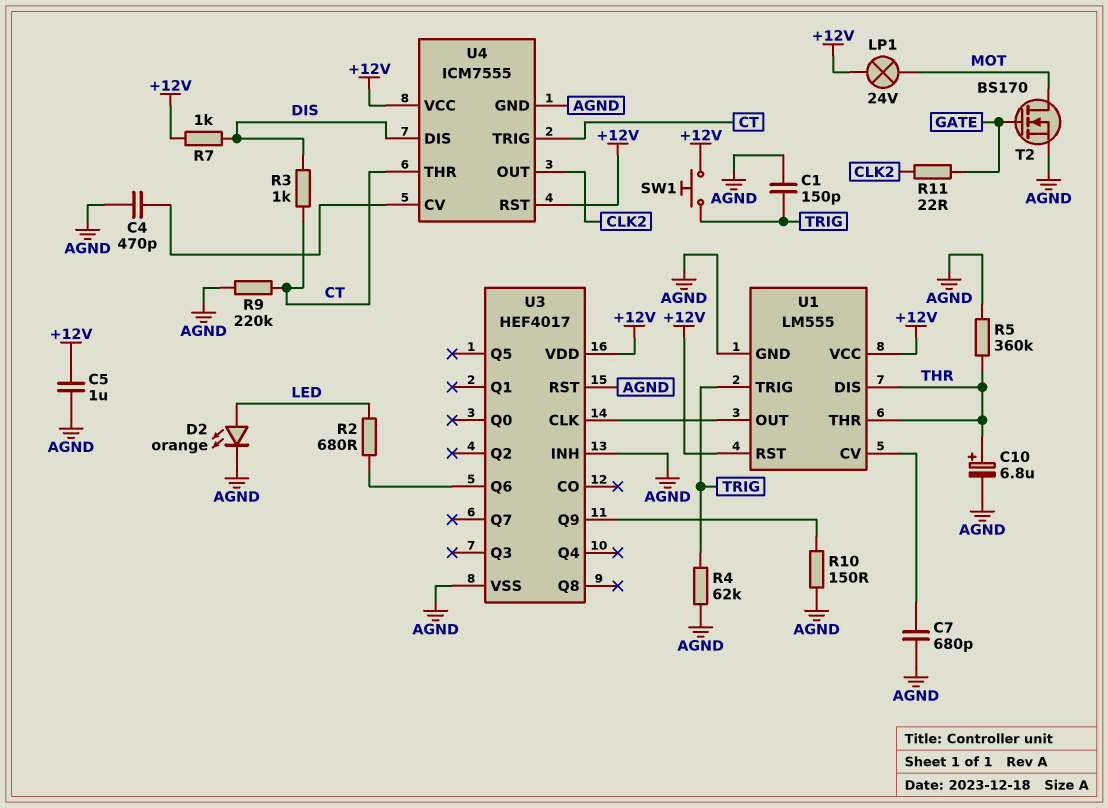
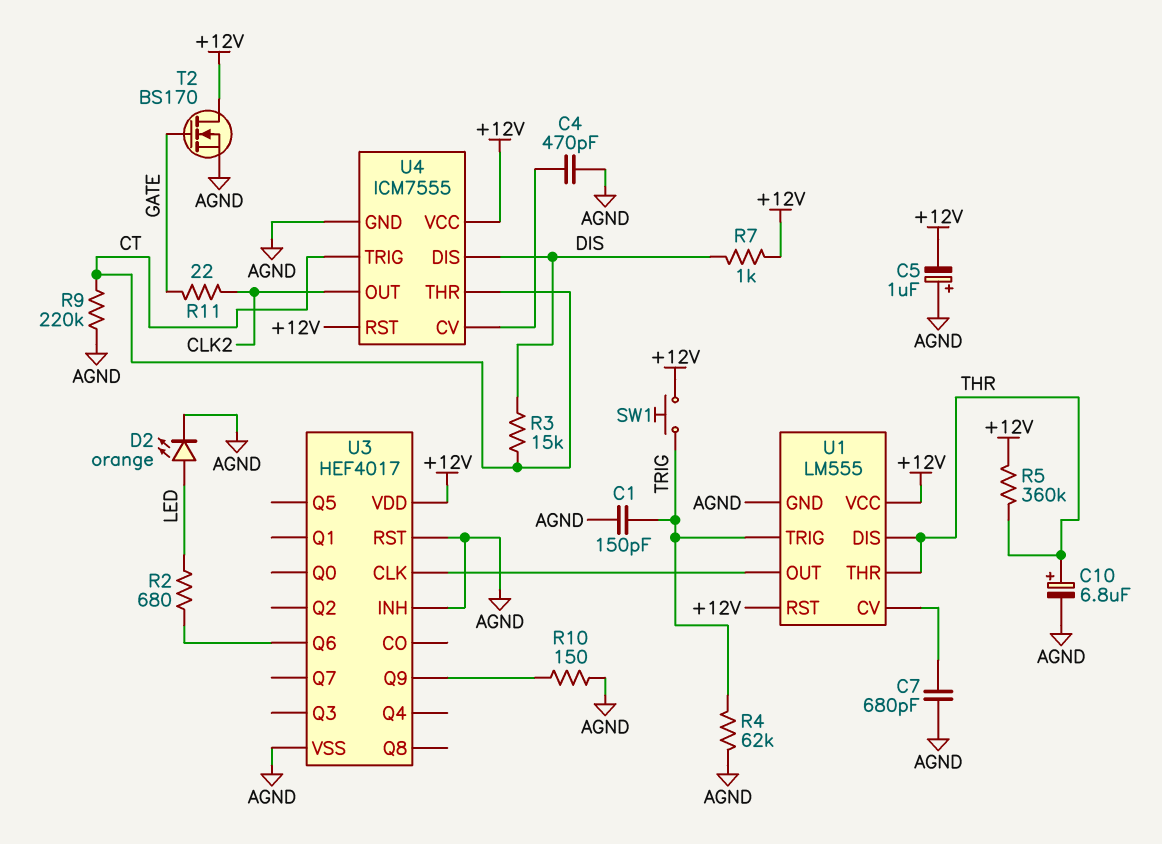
C5: 1uF (+12V, AGND) -> 1uF (plus AGND, minus +12V)
LP1: lamp 24V (+12V, MOT) -> none
R3: 1k (CT, DIS) -> 15k (CT, DIS)
R5: 360k (AGND, THR) -> 360k (+12V, THR)
T2: NMOS BS170 (G GATE, D MOT, S AGND) -> NMOS BS170 (G GATE, D +12V, S AGND)

